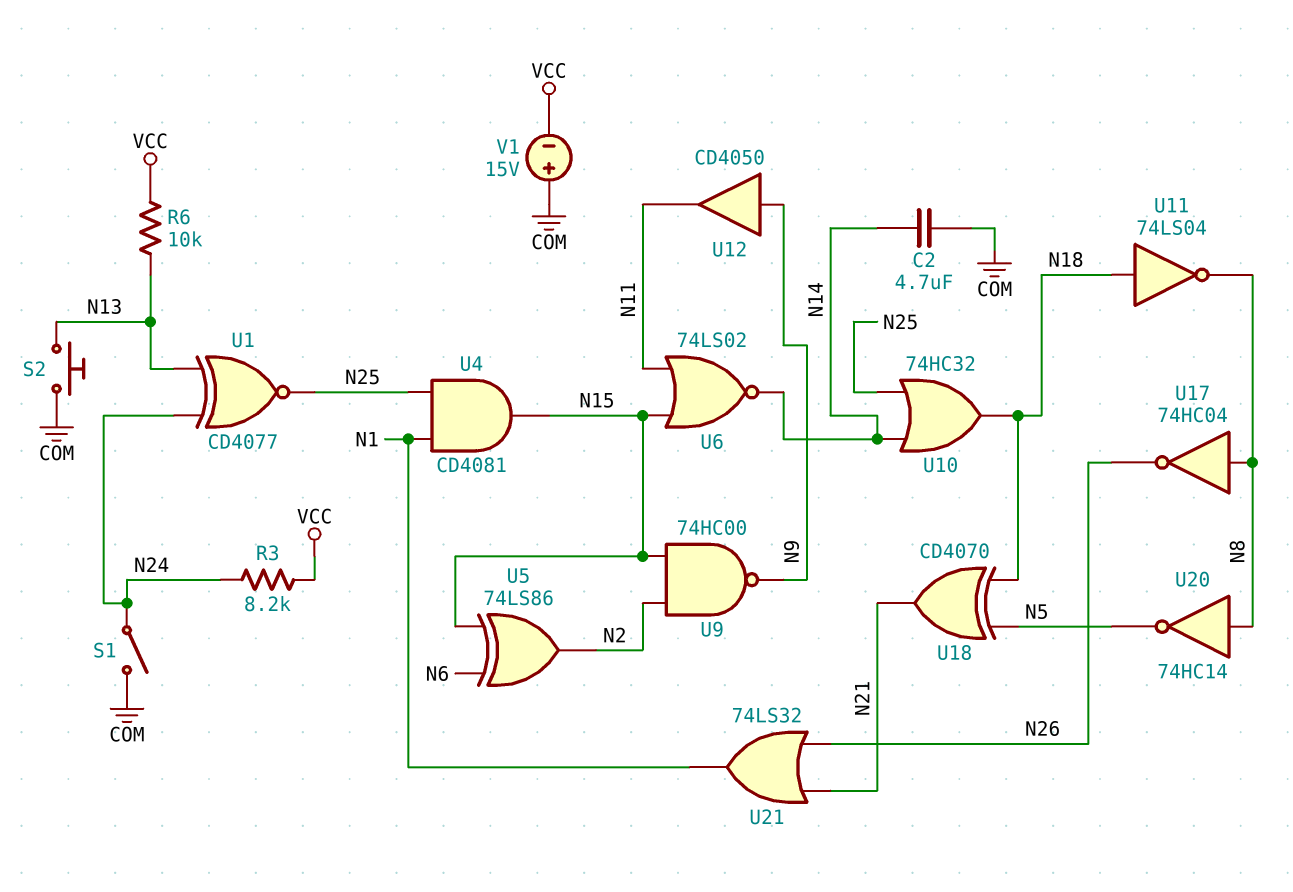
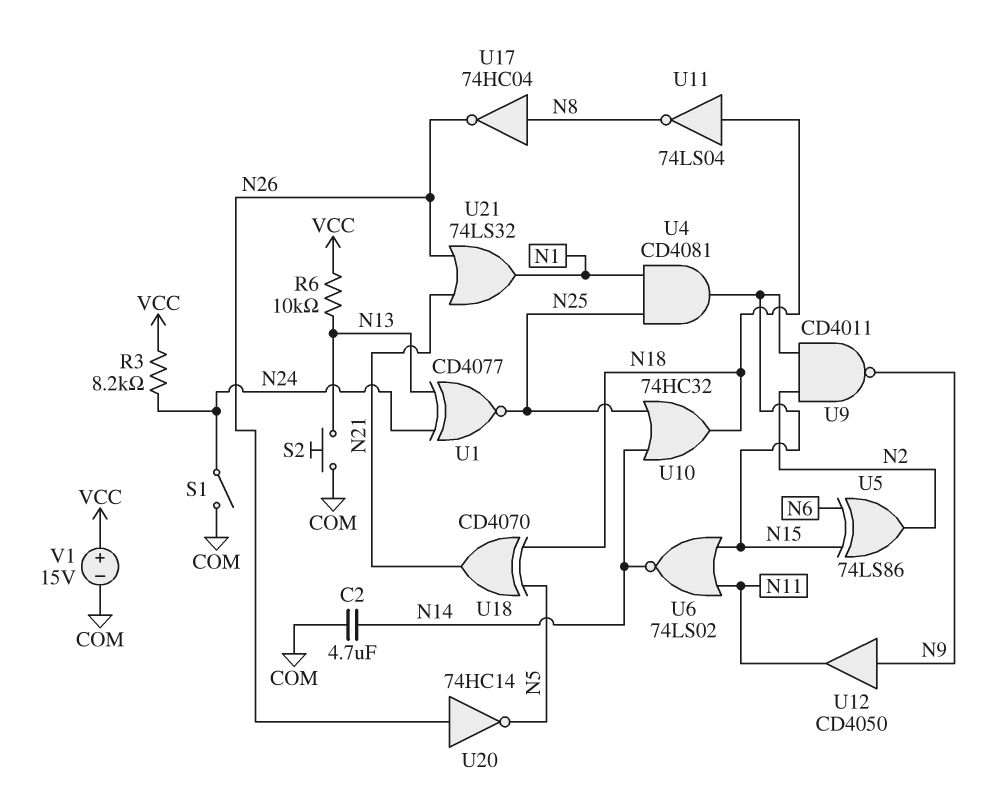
U9: NAND 74HC00 (in N2, in N15, out N9) -> NAND CD4011 (in N2, in N15, out N9)
U20: NOT 74HC14 (in N8, out N5) -> NOT 74HC14 (in N26, out N5)
V1: 15V (plus COM, minus VCC) -> 15V (plus VCC, minus COM)

